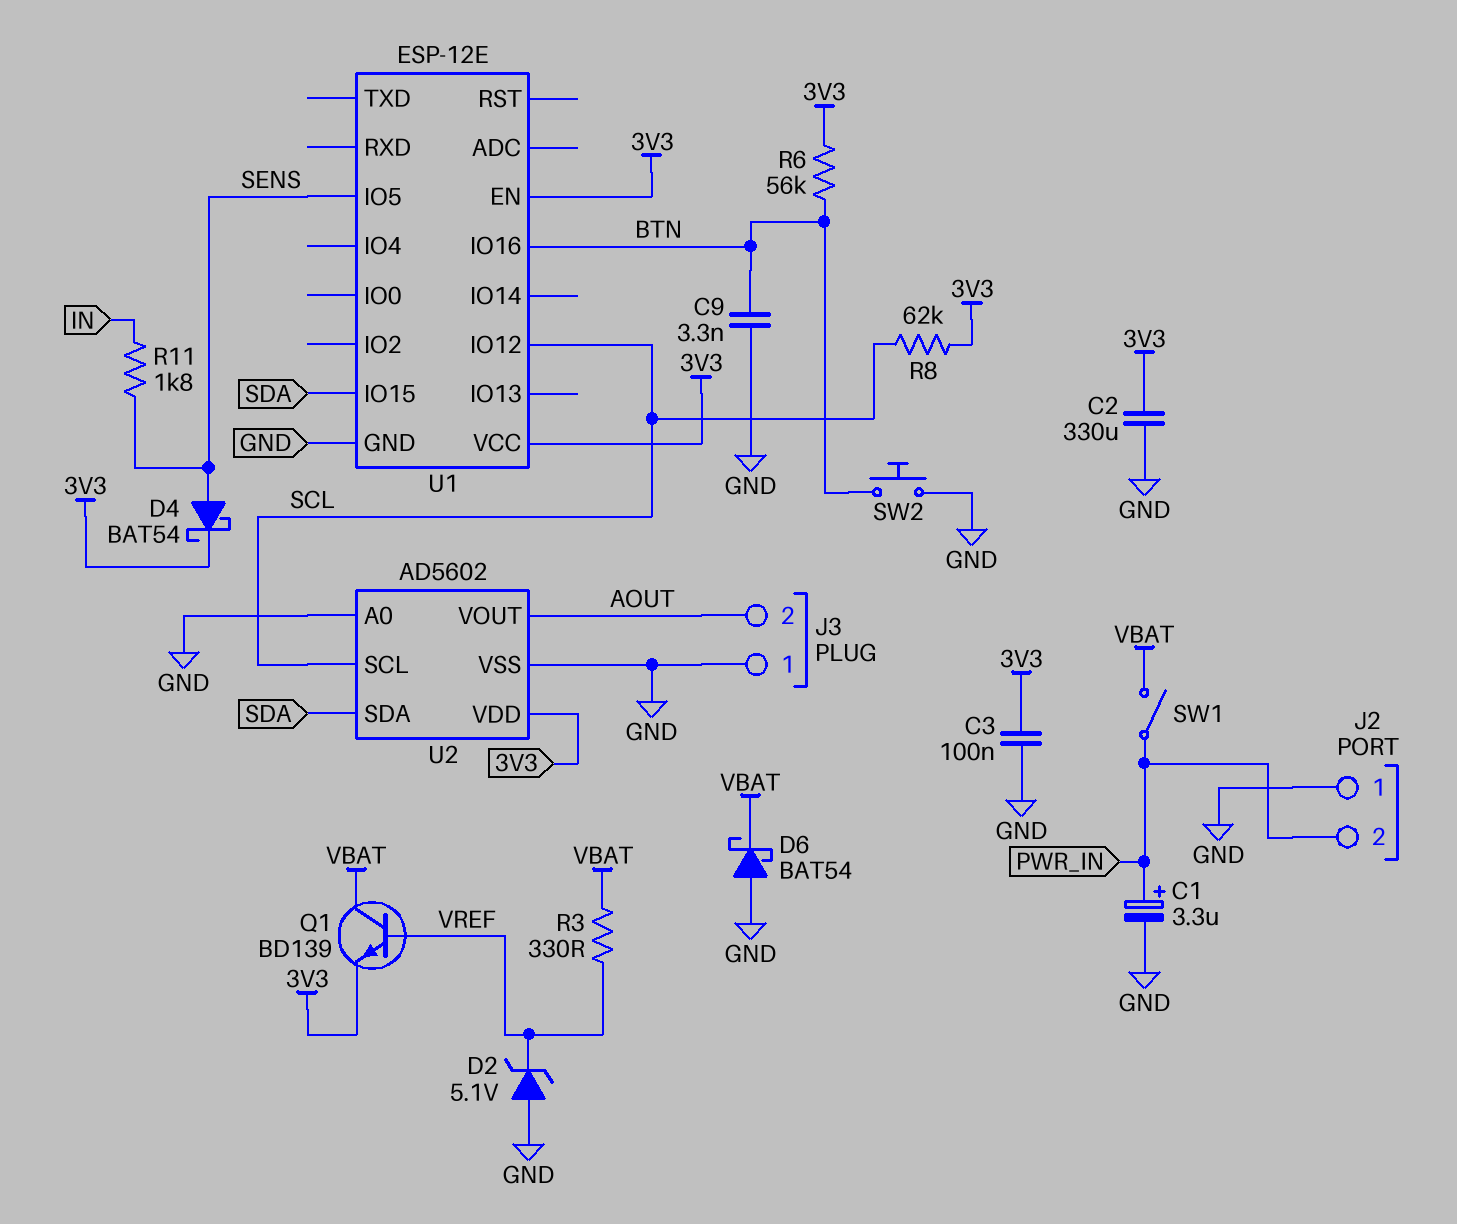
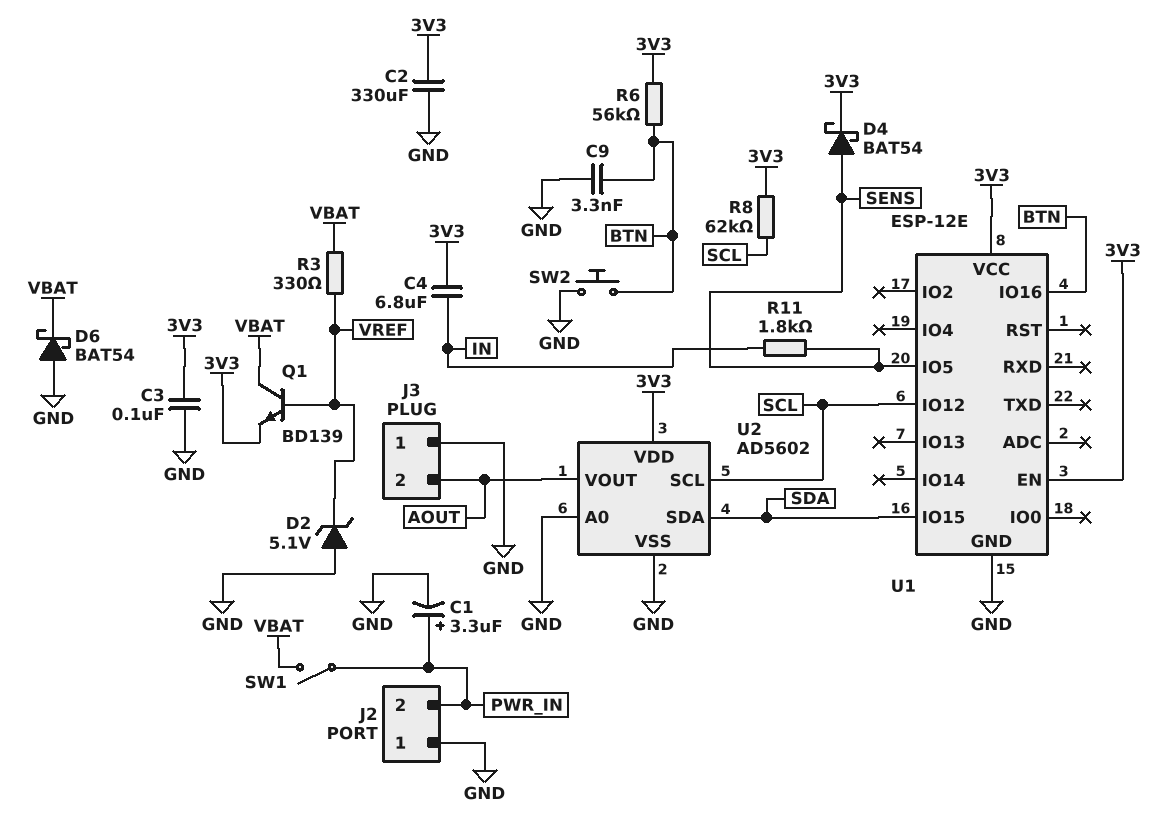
C4: none -> 6.8uF (3V3, IN)

